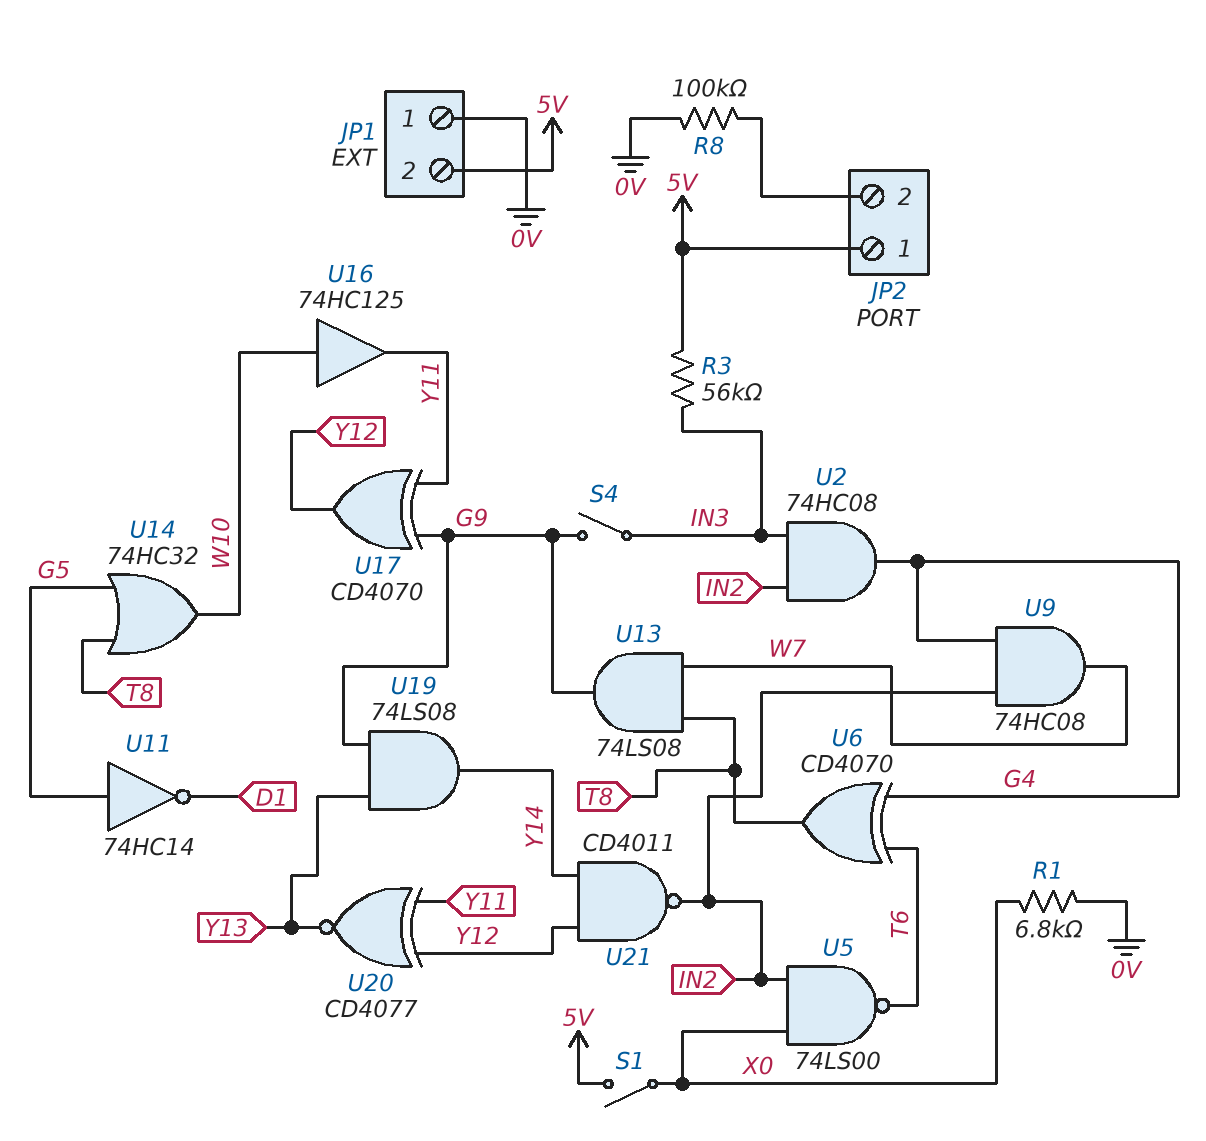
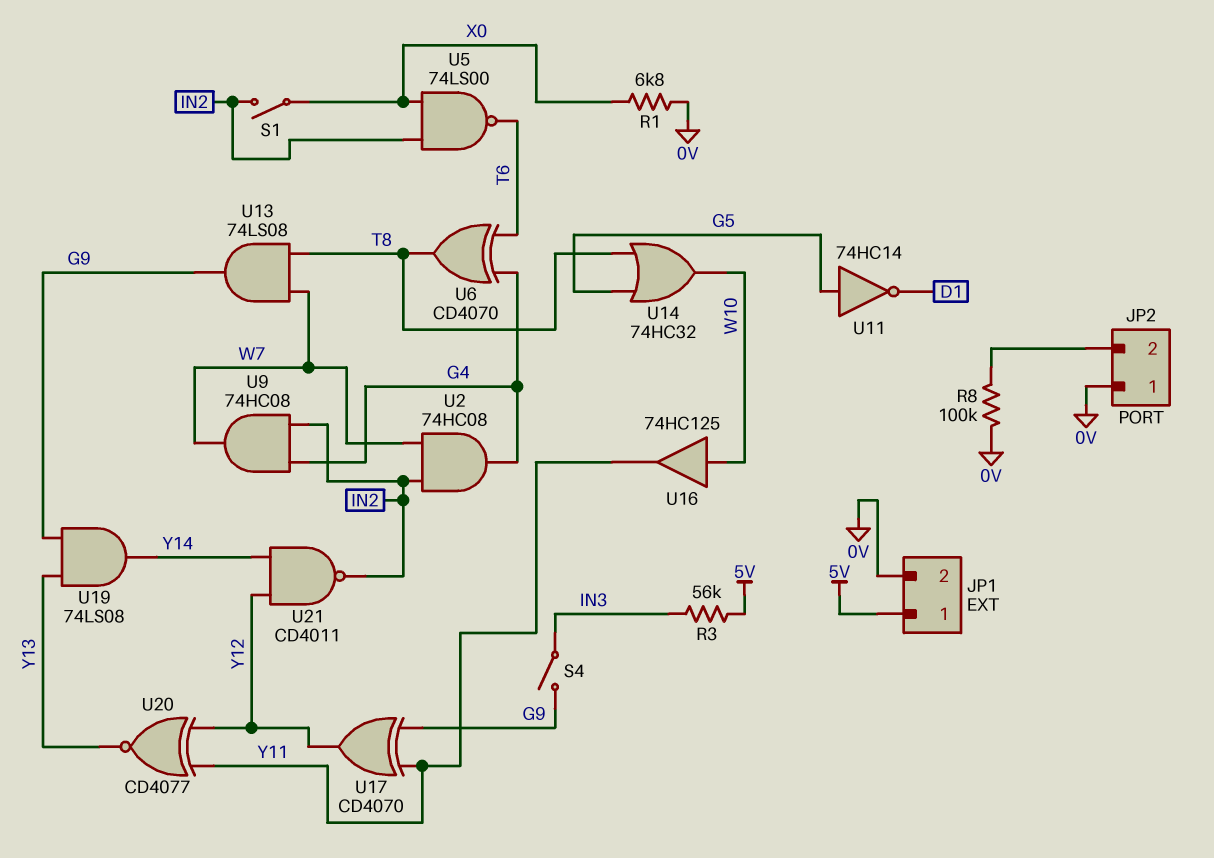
JP1 pin 1: 0V -> 5V
JP1 pin 2: 5V -> 0V
JP2 pin 1: 5V -> 0V
S1: switch (5V, X0) -> switch (IN2, X0)
U2: AND 74HC08 (in IN2, in IN3, out G4) -> AND 74HC08 (in IN2, in W7, out G4)

